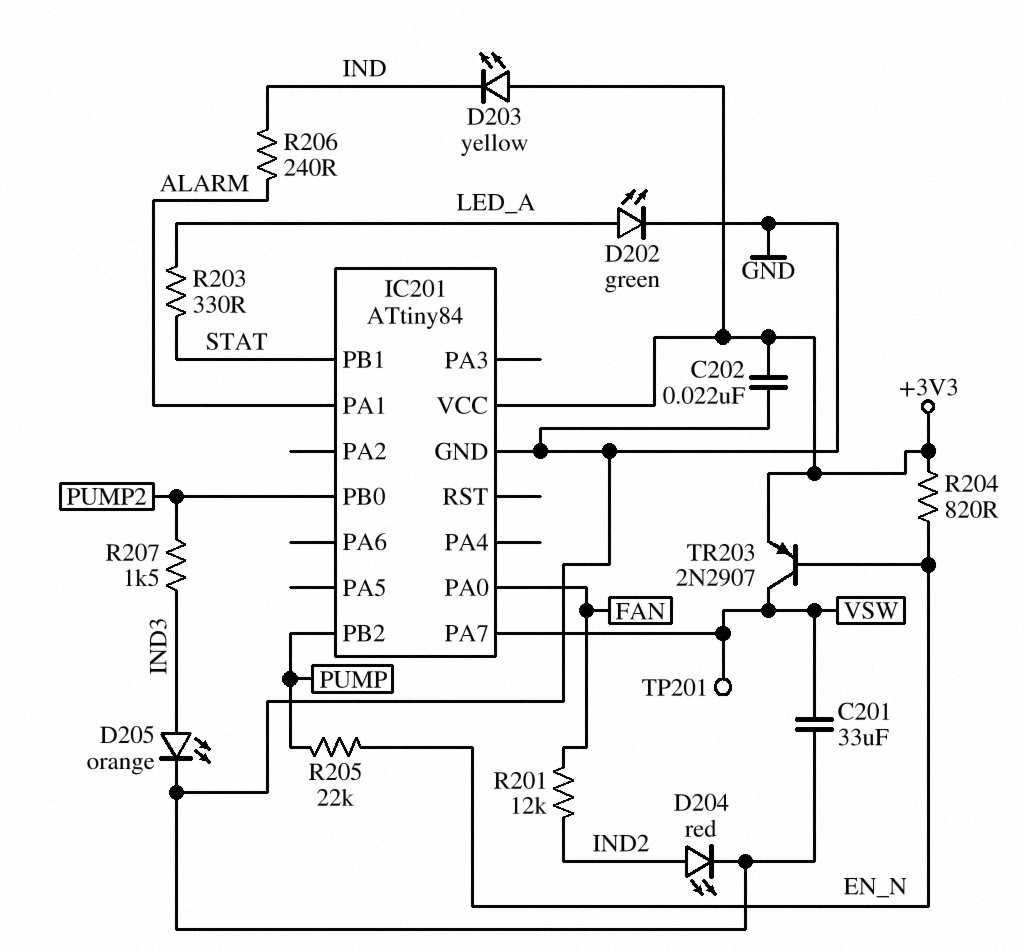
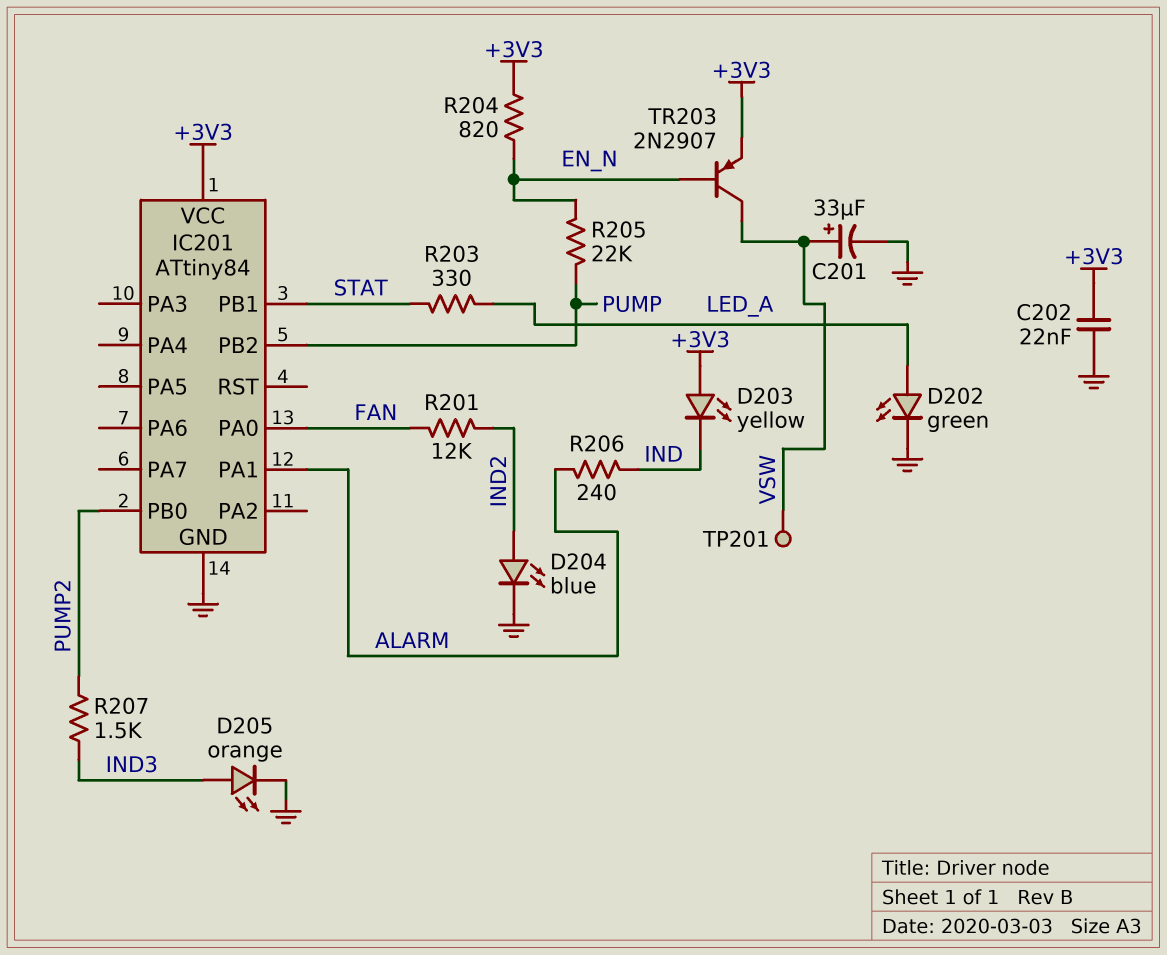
C201: 33uF (GND, VSW) -> 33uF (plus VSW, minus GND)
D204: LED red (A IND2, K GND) -> LED blue (A IND2, K GND)
IC201 pin PA7: VSW -> none

